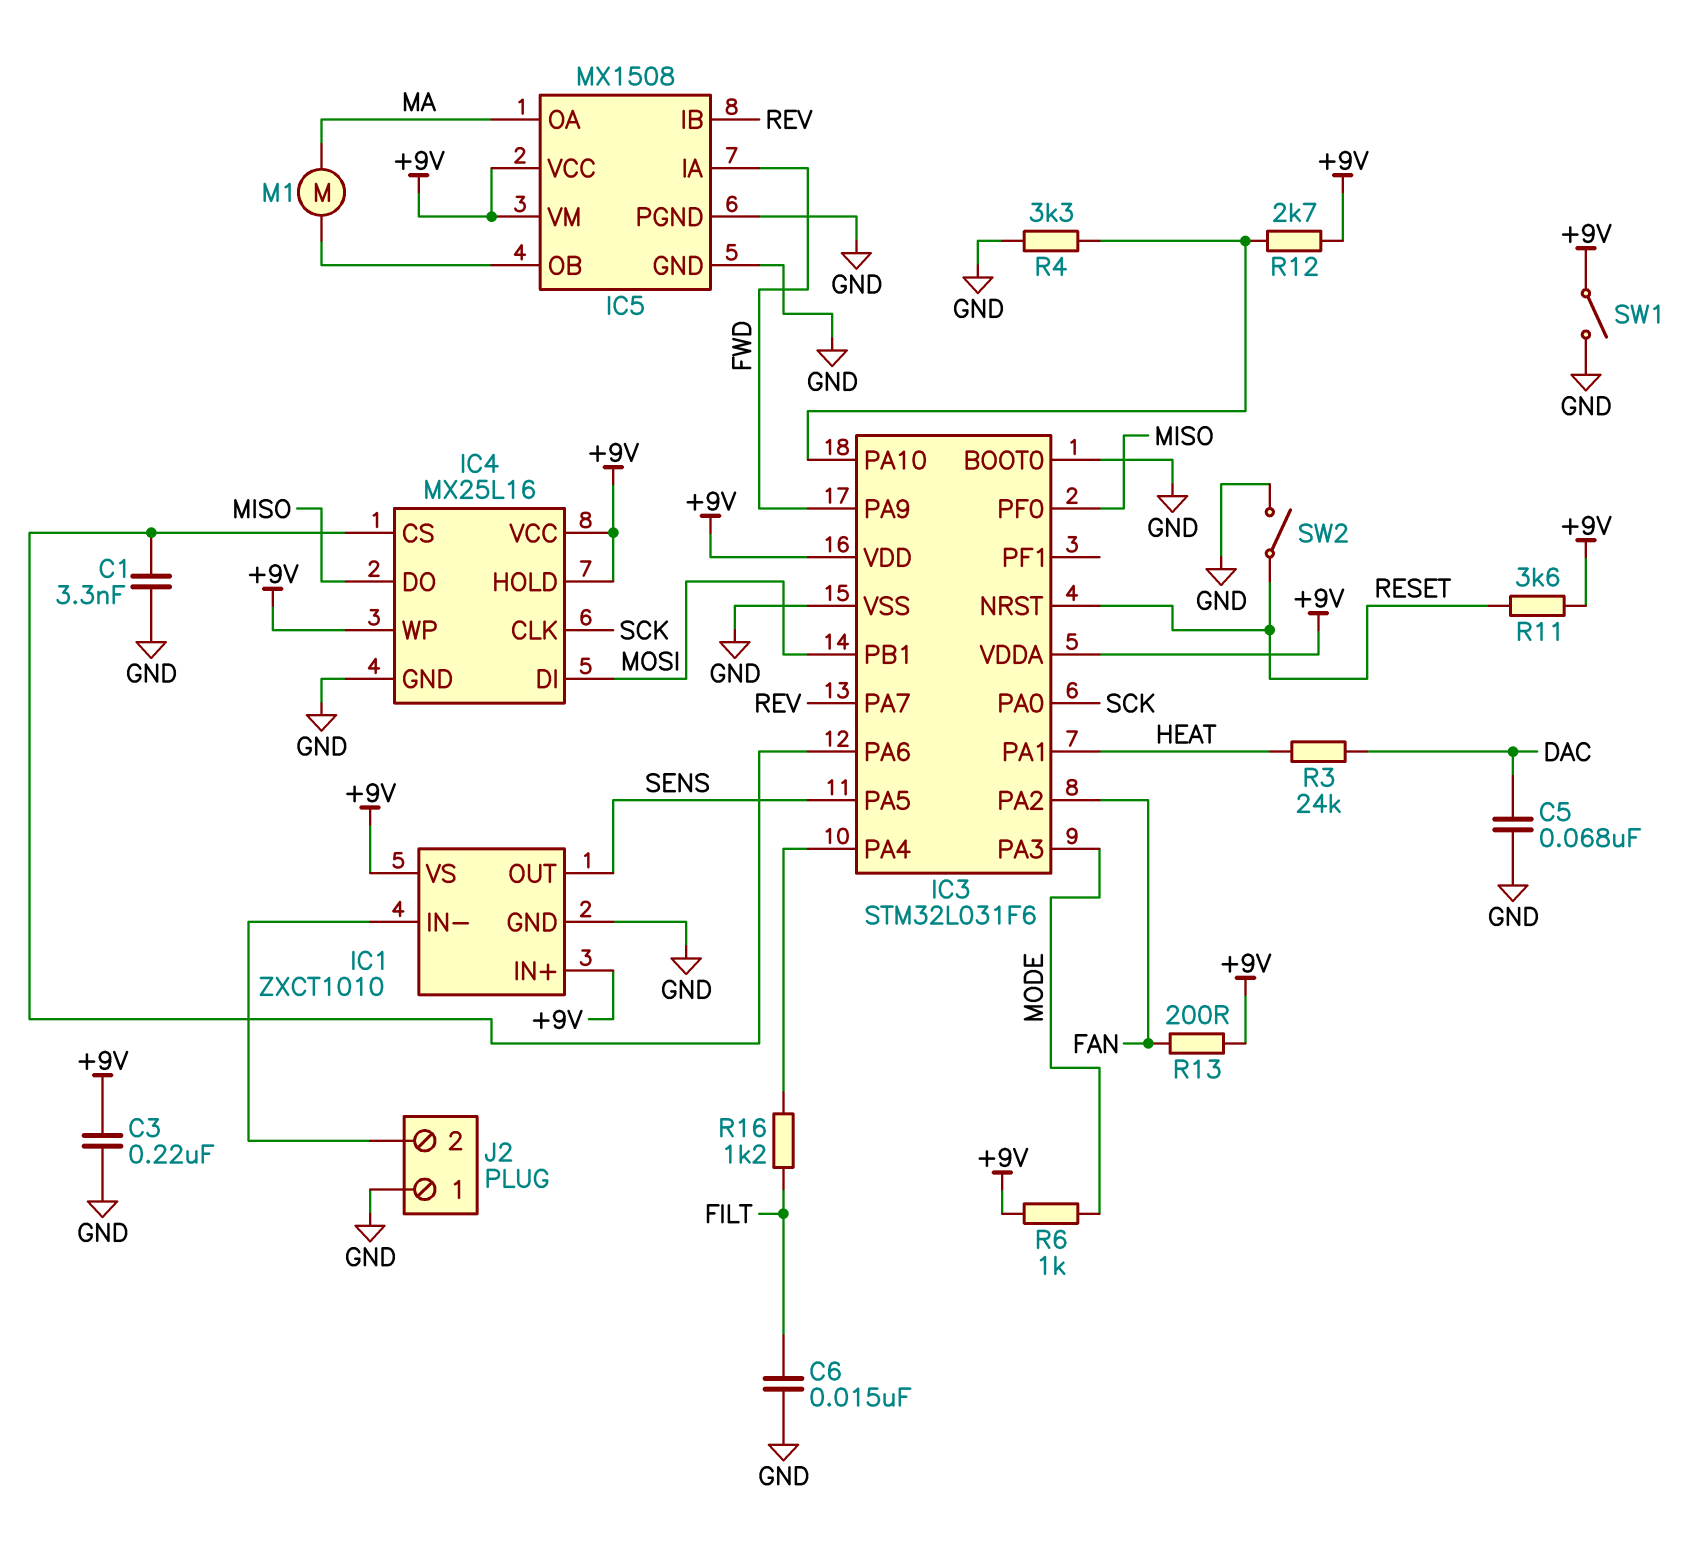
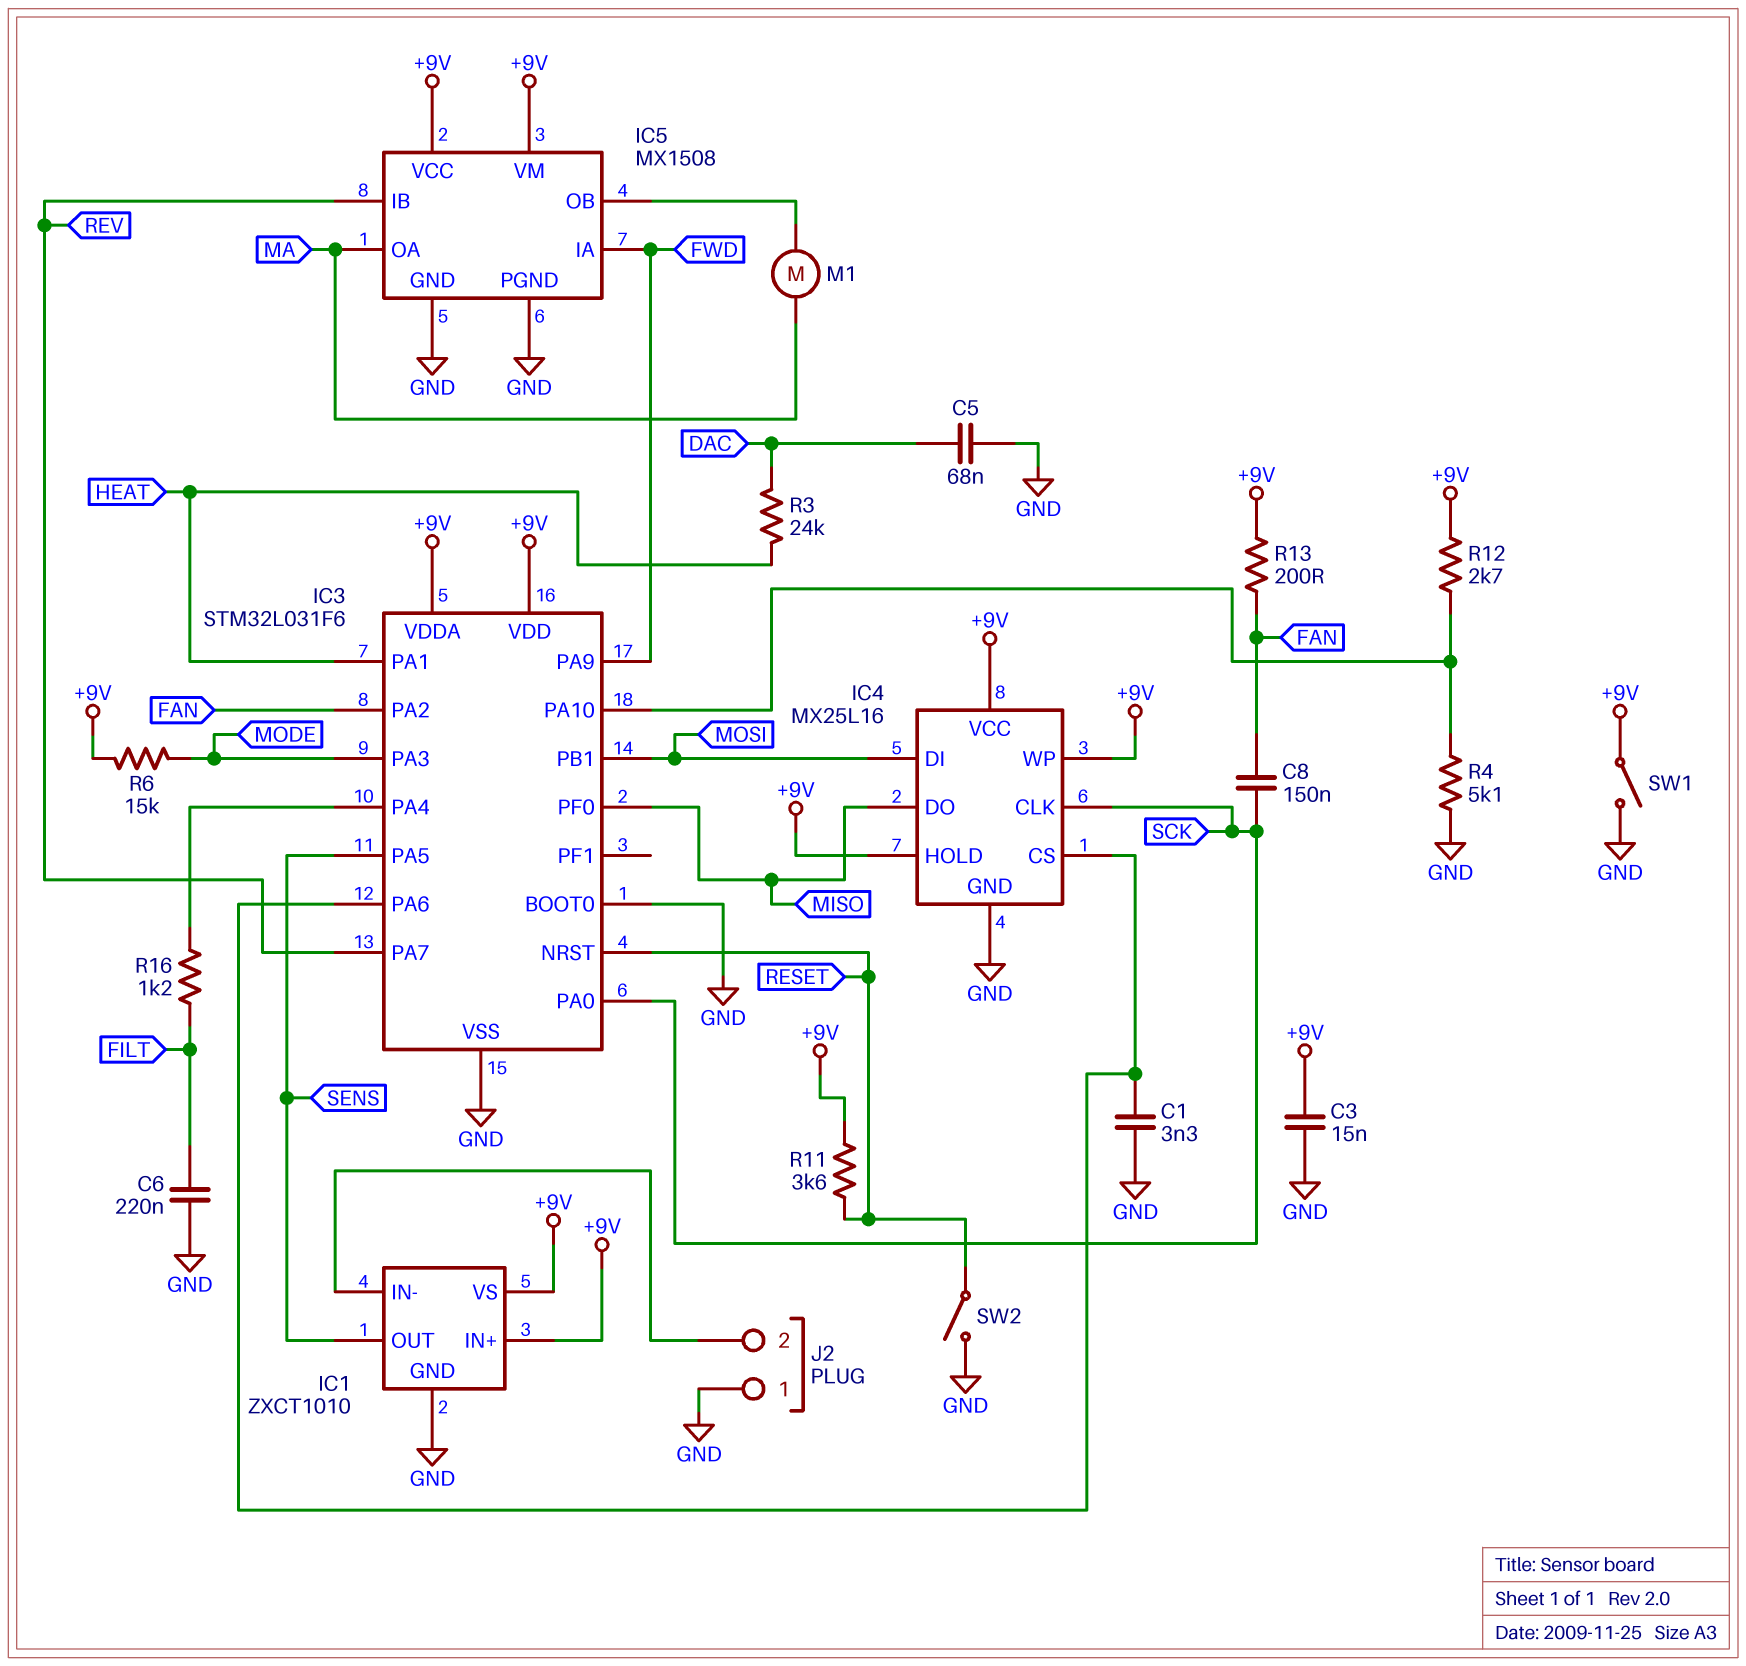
C3: 220nF (+9V, GND) -> 15nF (+9V, GND)
C6: 15nF (FILT, GND) -> 220nF (FILT, GND)
C8: none -> 150nF (FAN, SCK)
R4: 3.3k (GND, IC3/PA10) -> 5.1k (GND, IC3/PA10)
R6: 1k (+9V, MODE) -> 15k (+9V, MODE)

